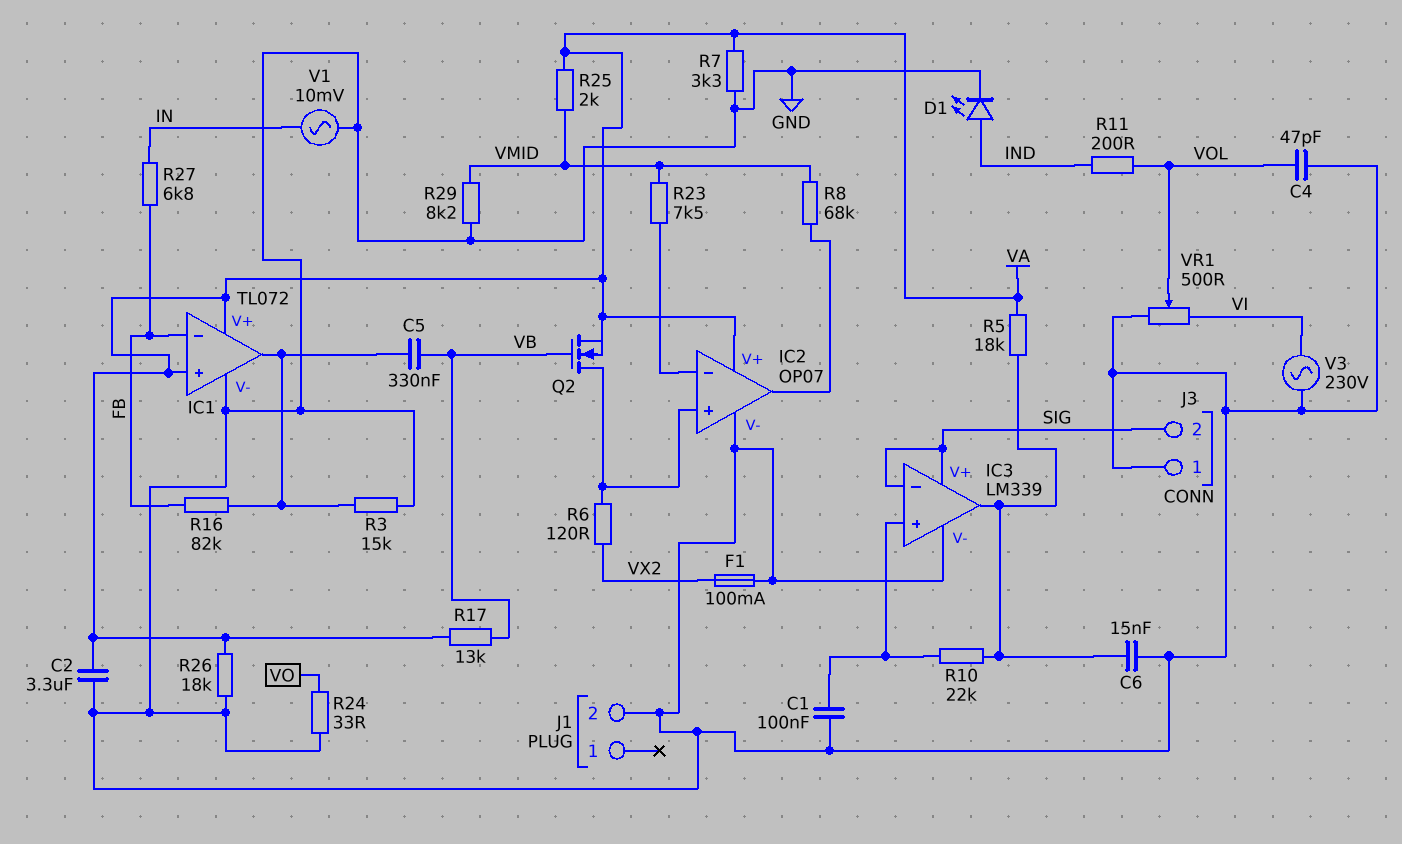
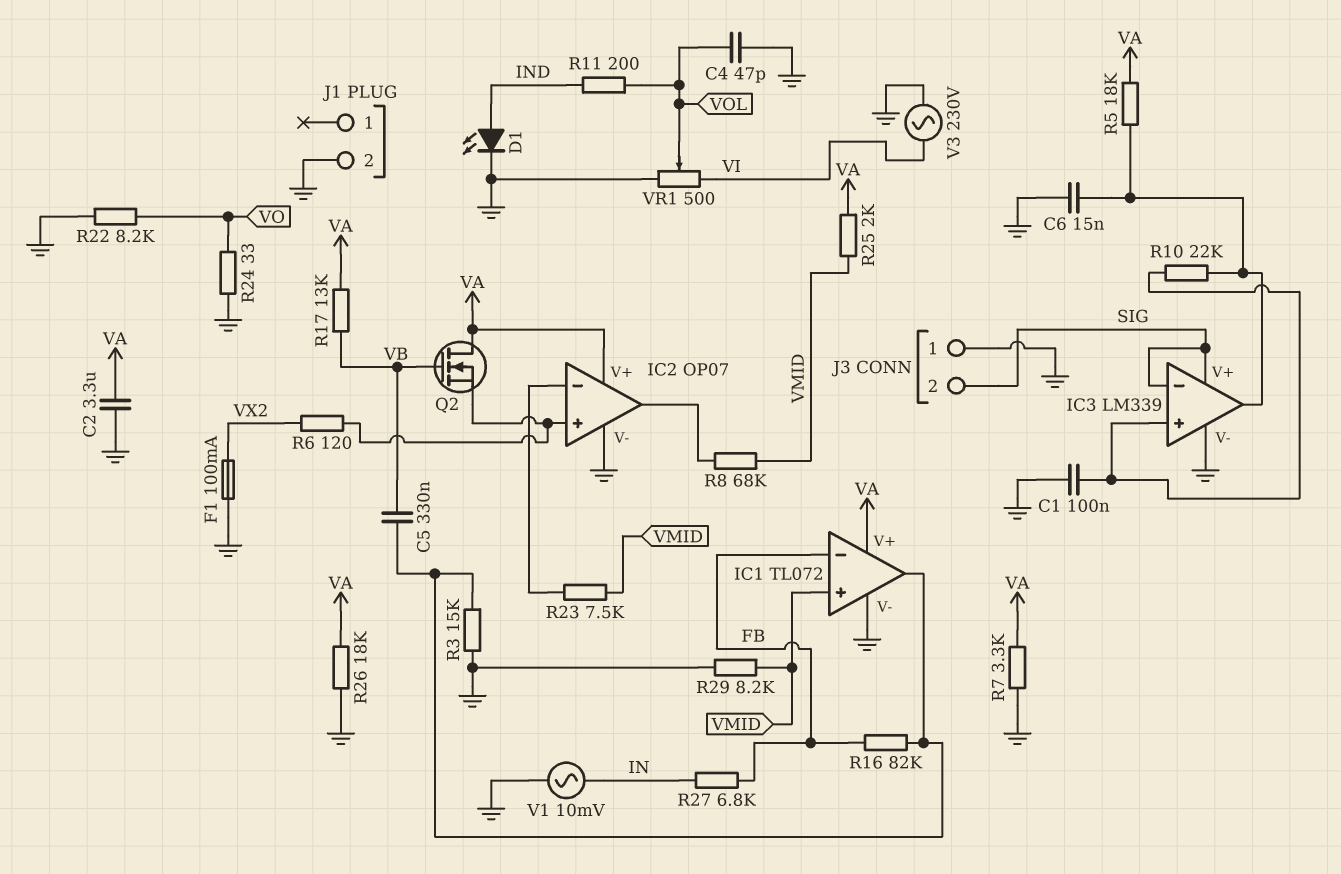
IC1 pin in+: VA -> VMID
Q2: NMOS (G VB, D IC2/in+, S VA) -> NMOS (G VB, D VA, S IC2/in+)
R22: none -> 8.2k (GND, VO)

